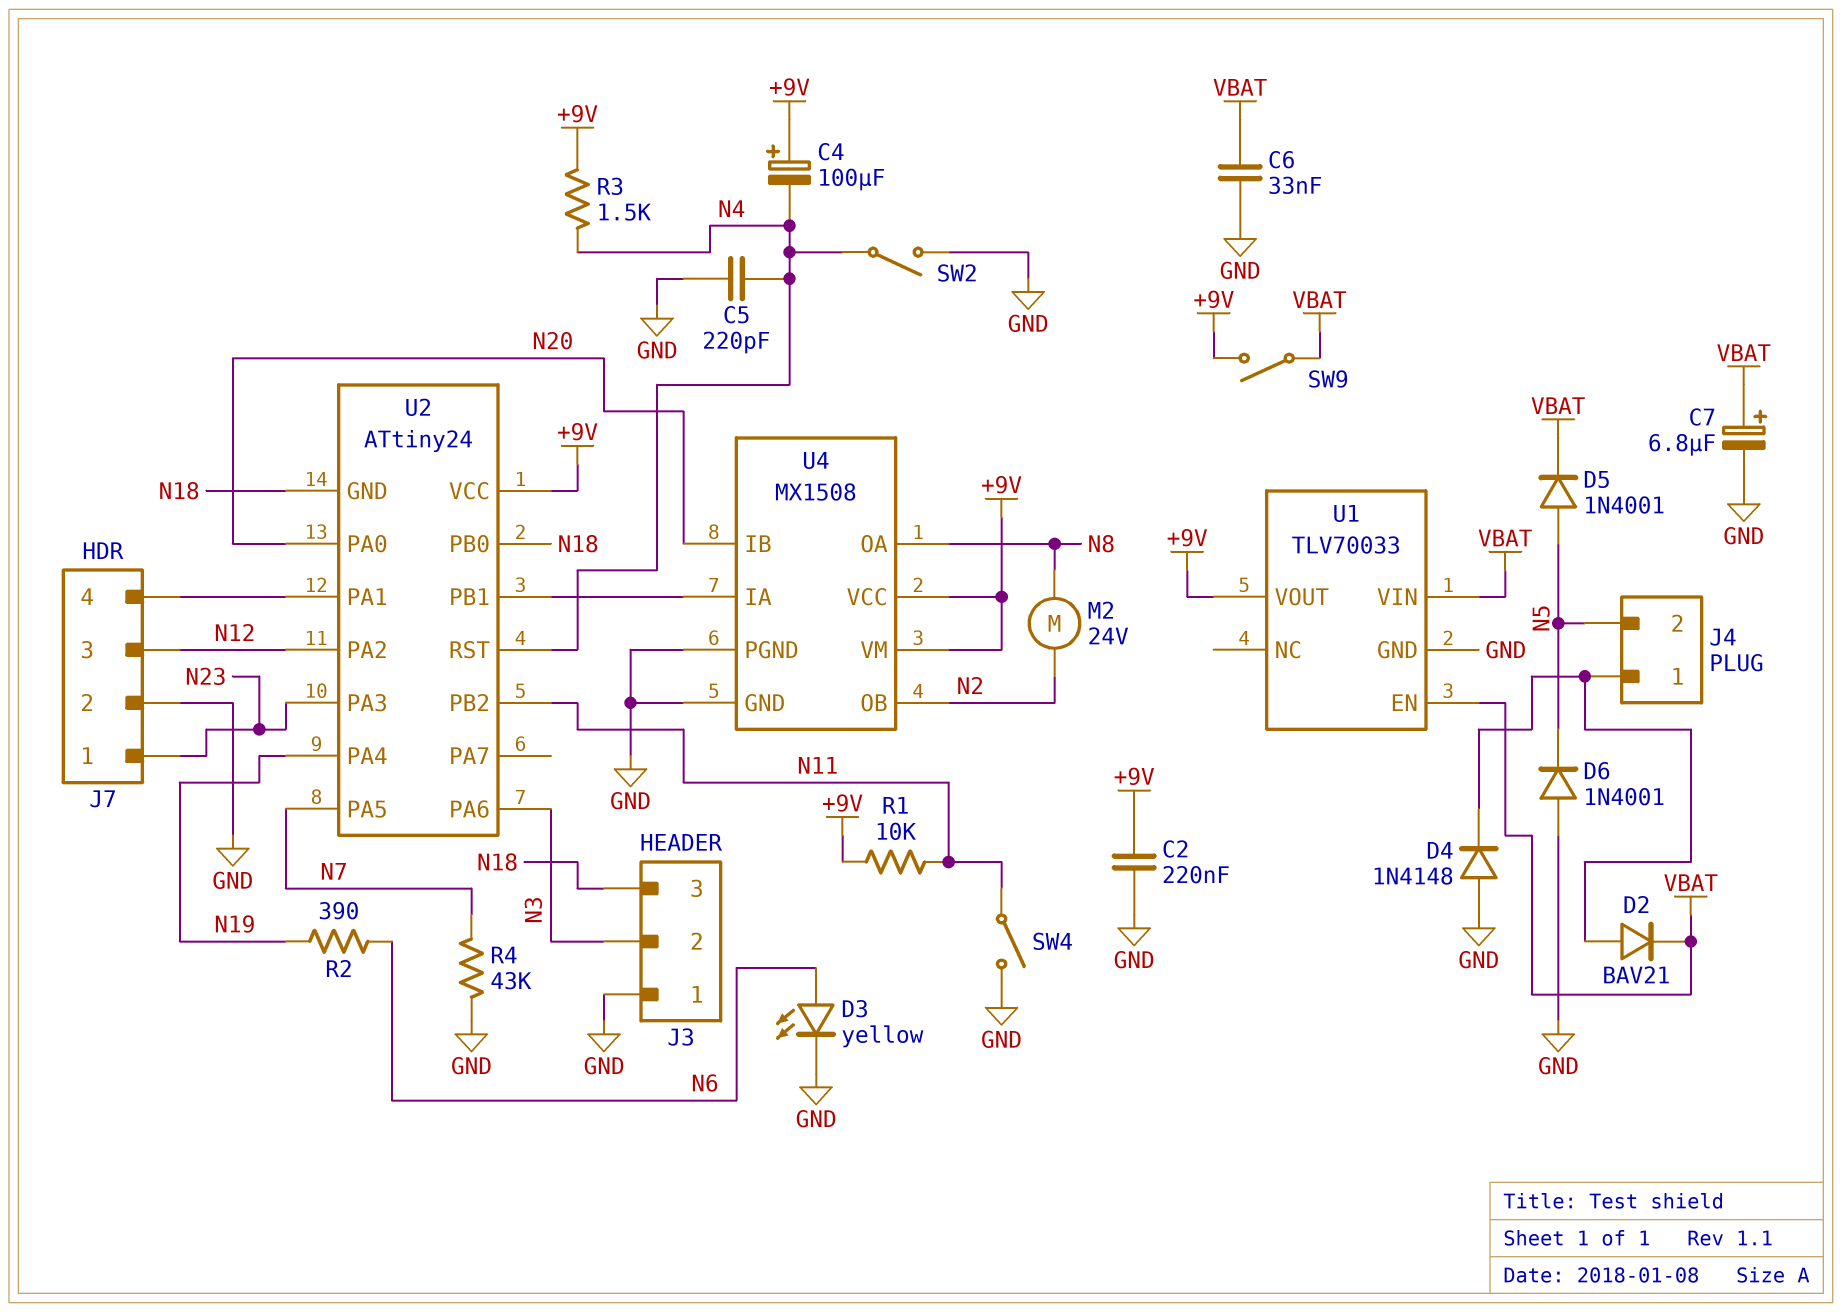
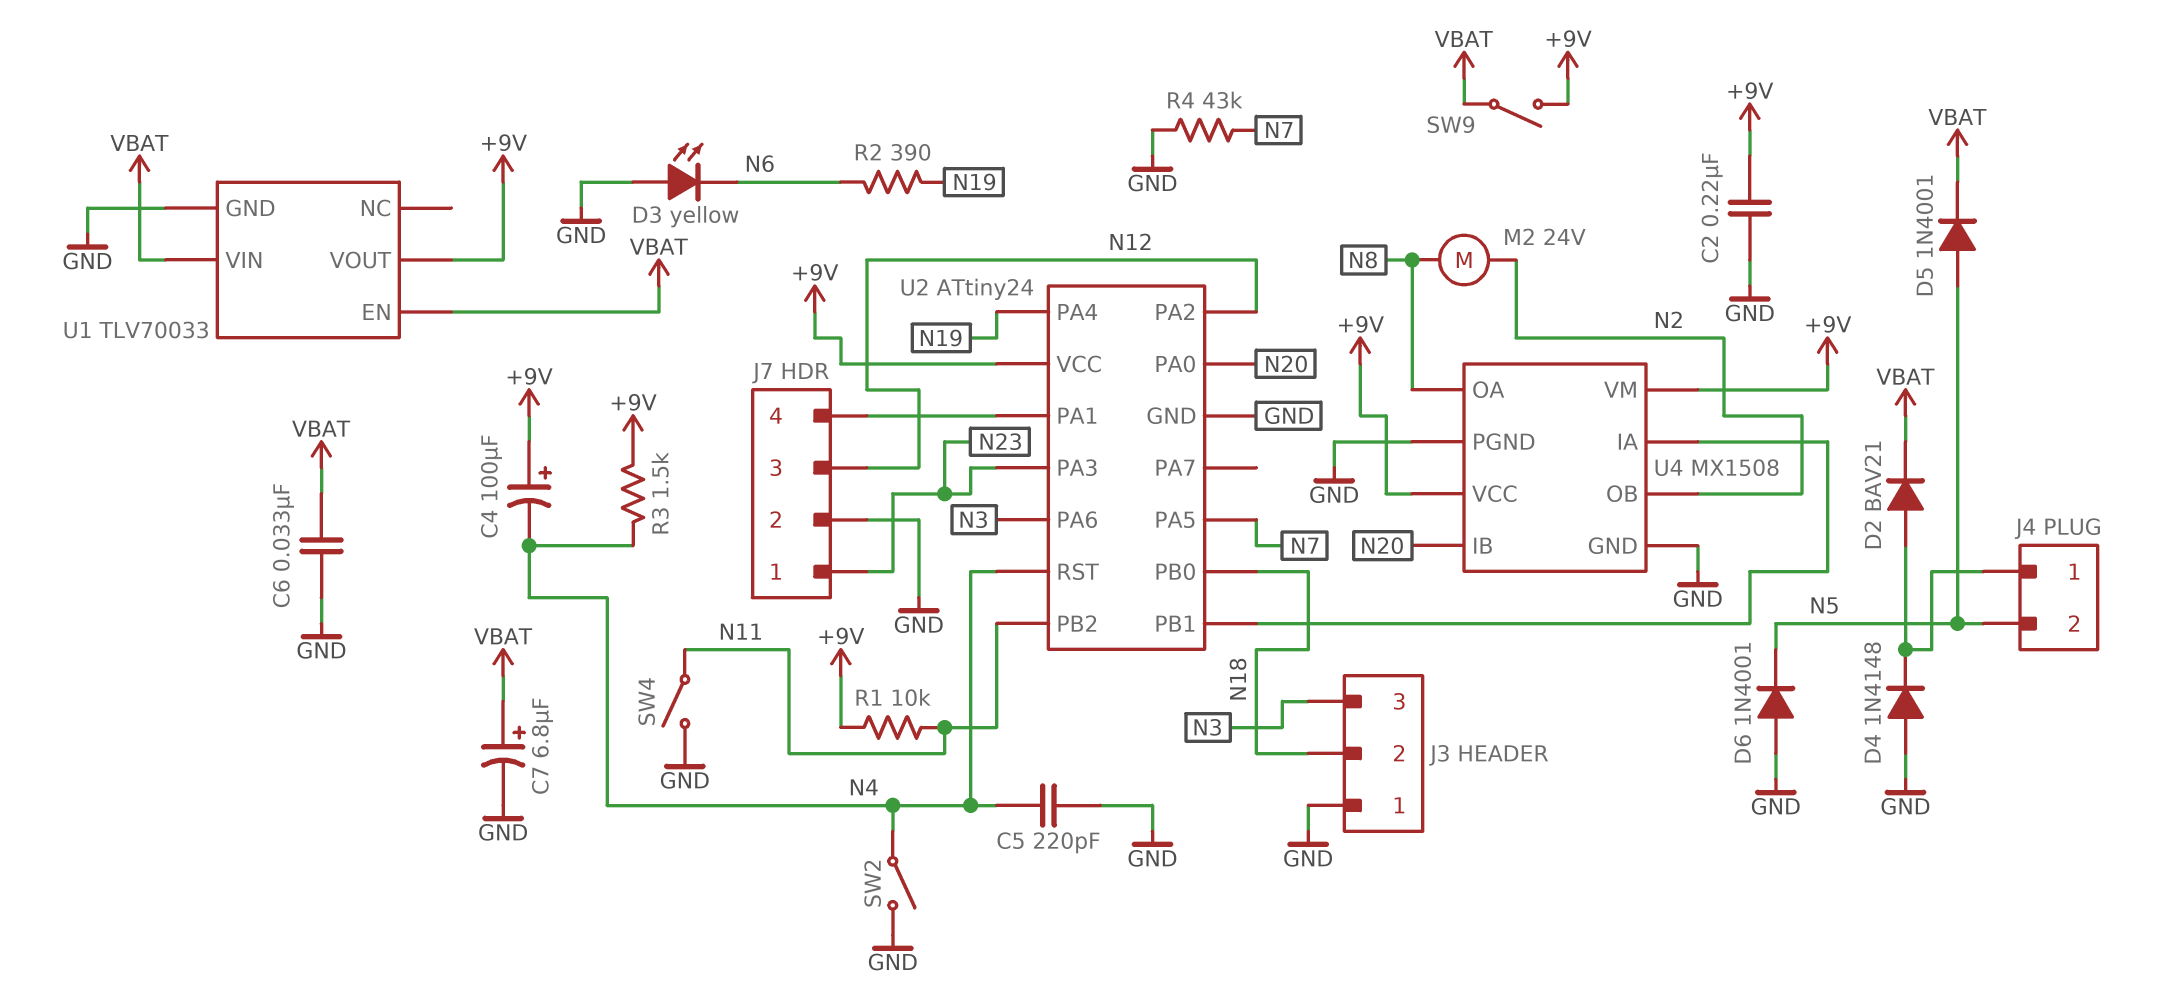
D3: LED yellow (A N6, K GND) -> LED yellow (A GND, K N6)
J3 pin 2: N3 -> N18
J3 pin 3: N18 -> N3
U2 pin GND: N18 -> GND

